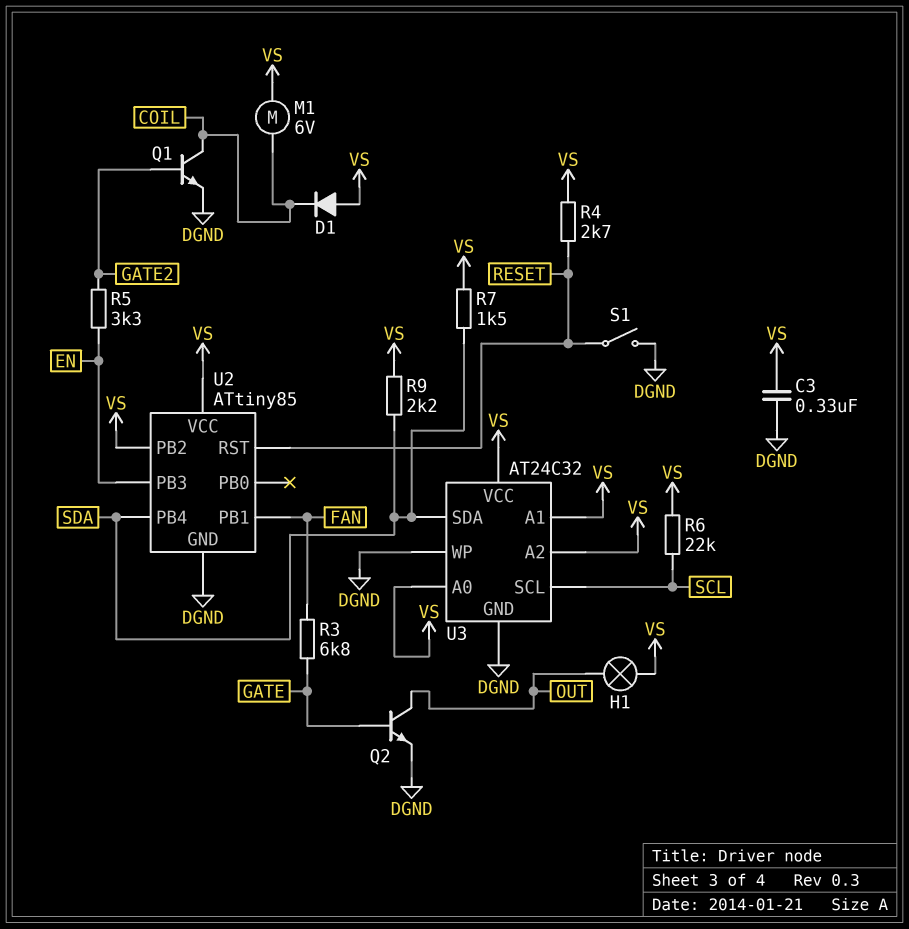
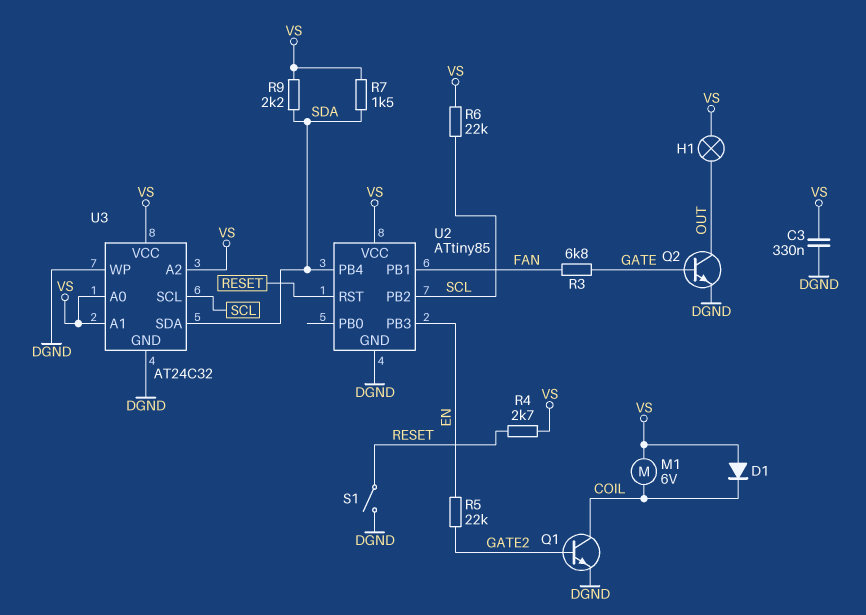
R5: 3.3k (EN, GATE2) -> 22k (EN, GATE2)
U2 pin PB2: VS -> SCL

